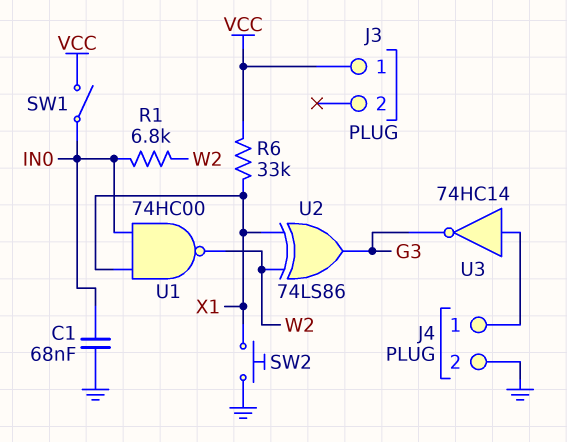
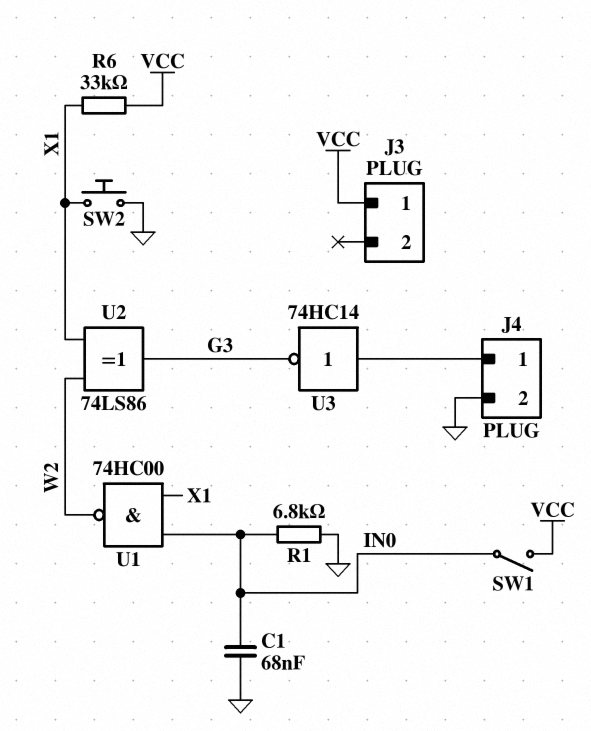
R1: 6.8k (IN0, W2) -> 6.8k (GND, IN0)

